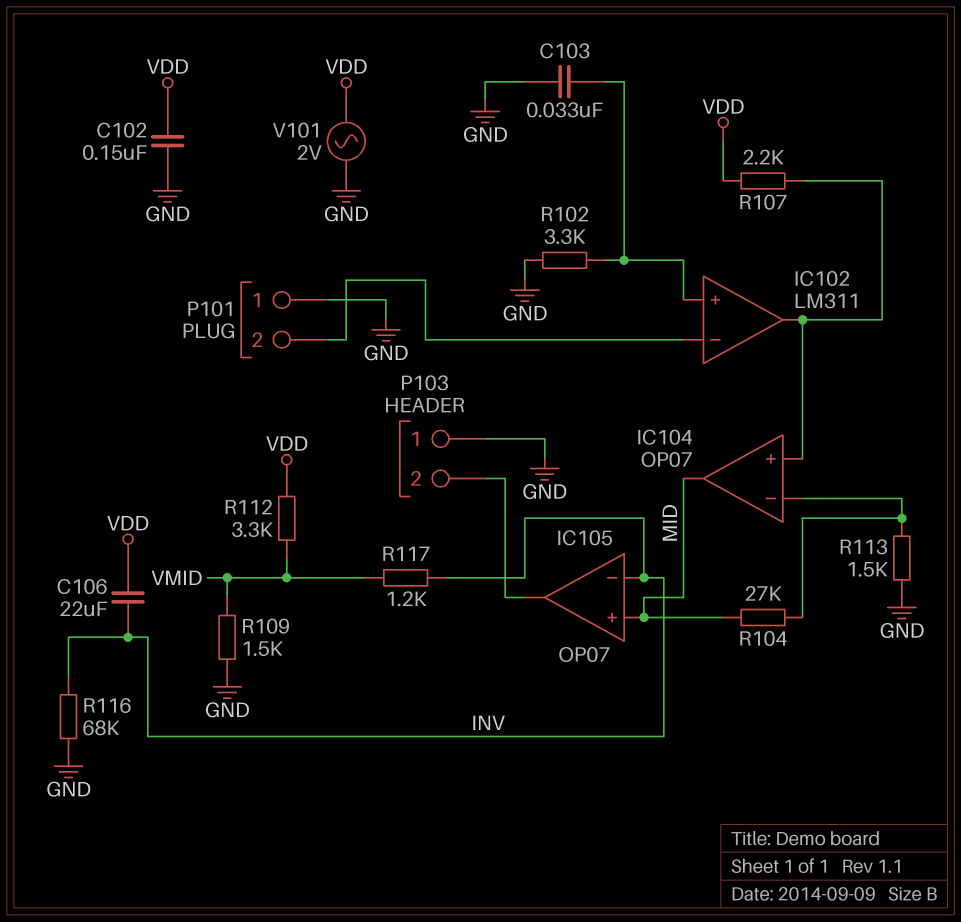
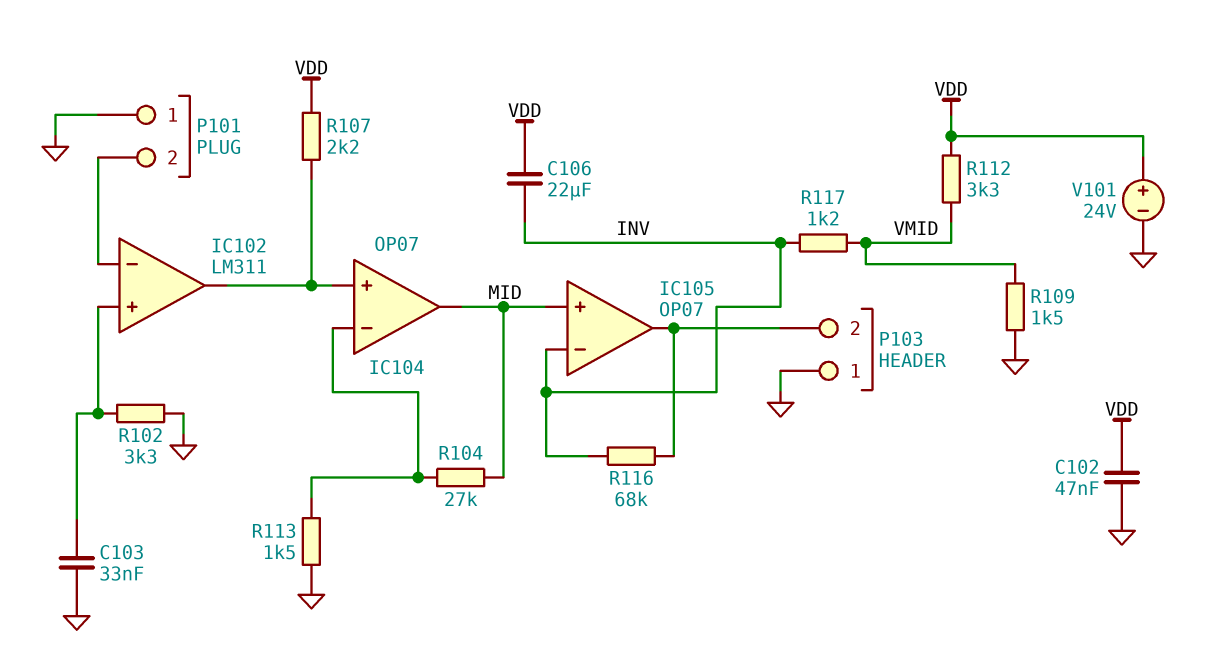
C102: 150nF (GND, VDD) -> 47nF (GND, VDD)
R116: 68k (GND, INV) -> 68k (IC105/out, INV)
V101: AC 2V (GND, VDD) -> 24V (plus VDD, minus GND)

